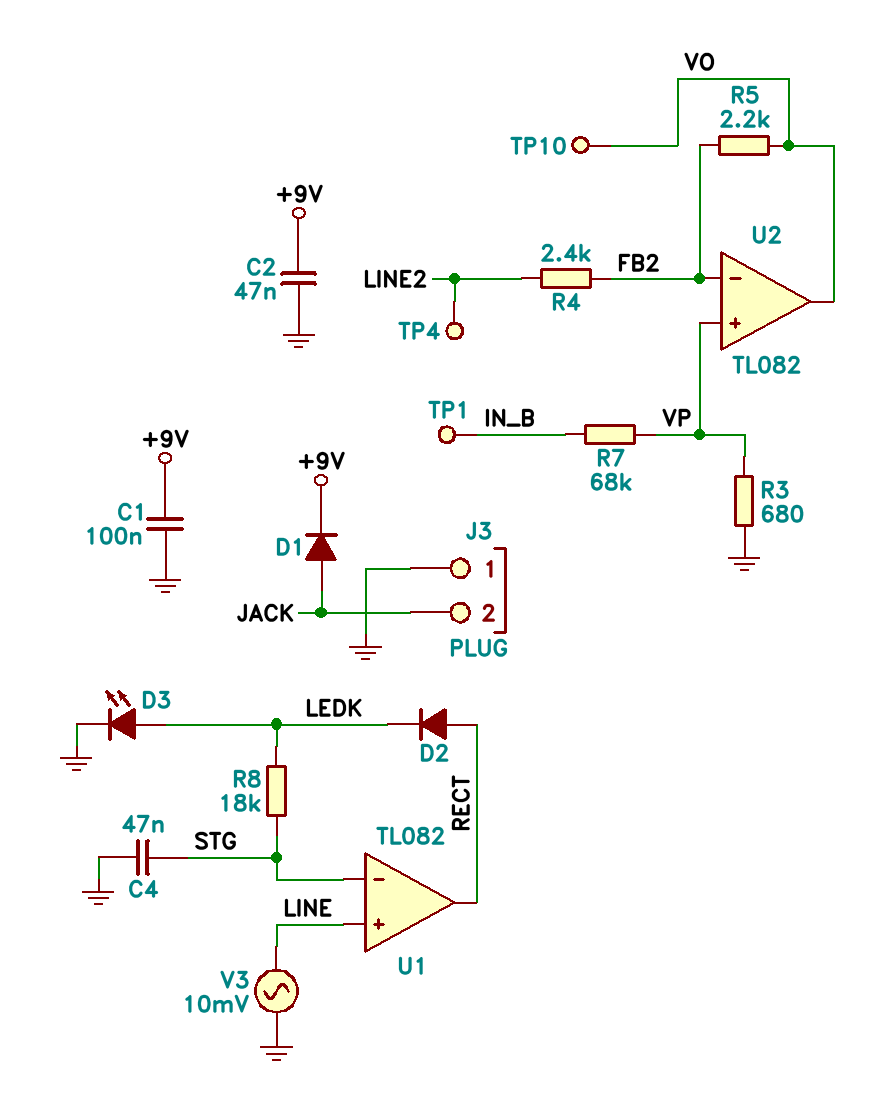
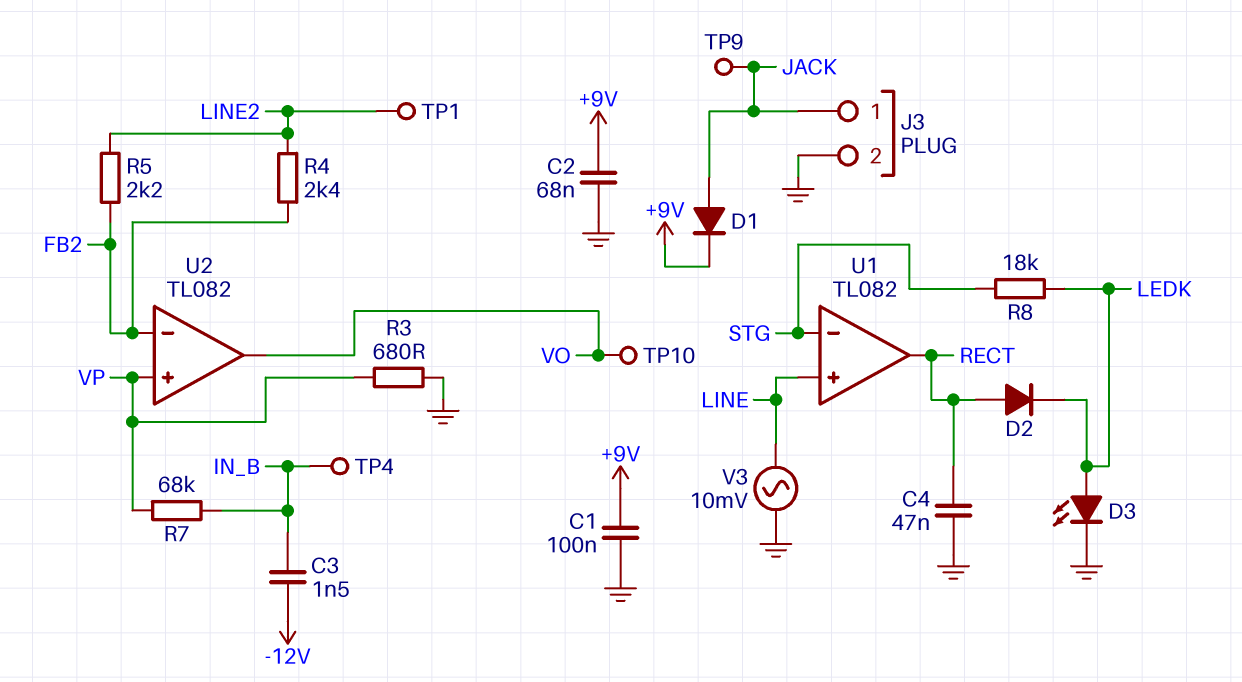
C2: 47nF (+9V, GND) -> 68nF (+9V, GND)
C3: none -> 1.5nF (-12V, IN_B)
C4: 47nF (GND, STG) -> 47nF (GND, RECT)
J3 pin 1: GND -> JACK
J3 pin 2: JACK -> GND
R5: 2.2k (FB2, VO) -> 2.2k (FB2, LINE2)
TP1: test point (IN_B) -> test point (LINE2)
TP4: test point (LINE2) -> test point (IN_B)
TP9: none -> test point (JACK)

